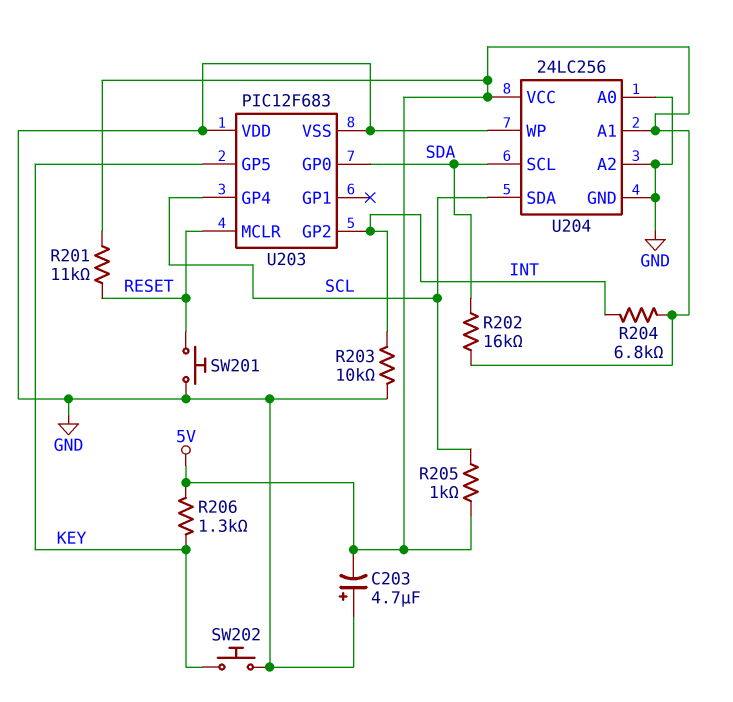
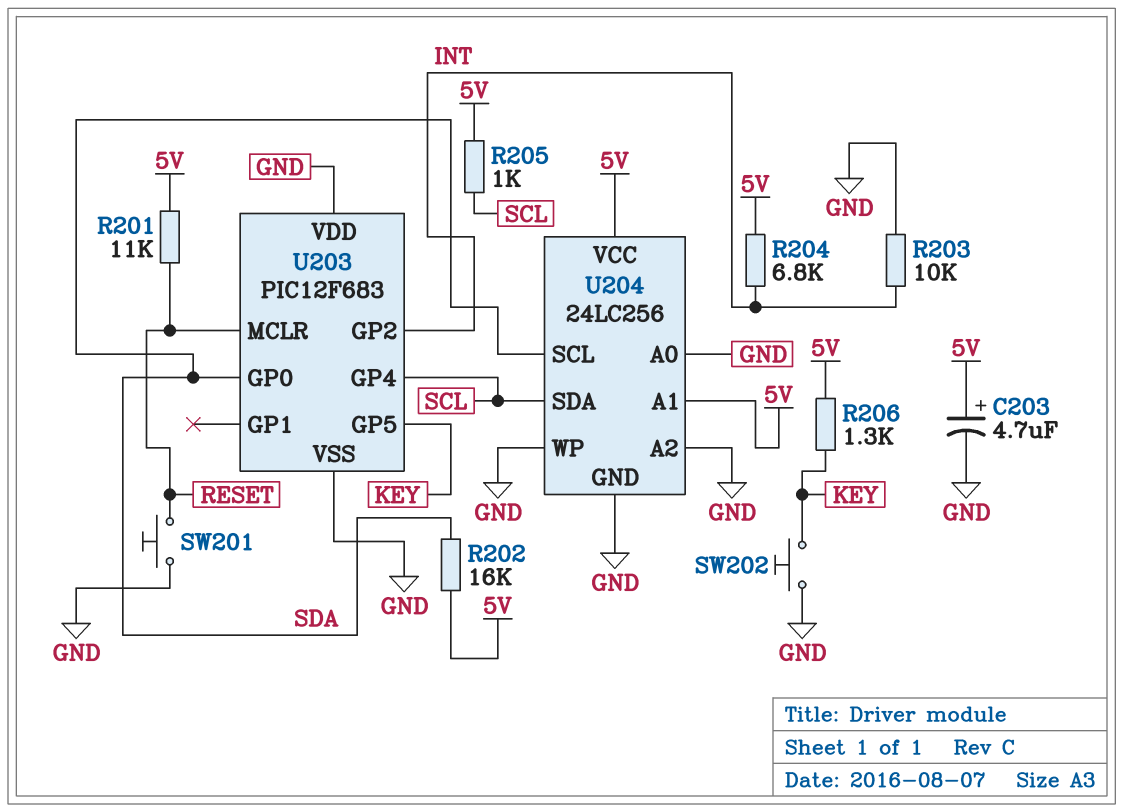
C203: 4.7uF (plus GND, minus 5V) -> 4.7uF (plus 5V, minus GND)

